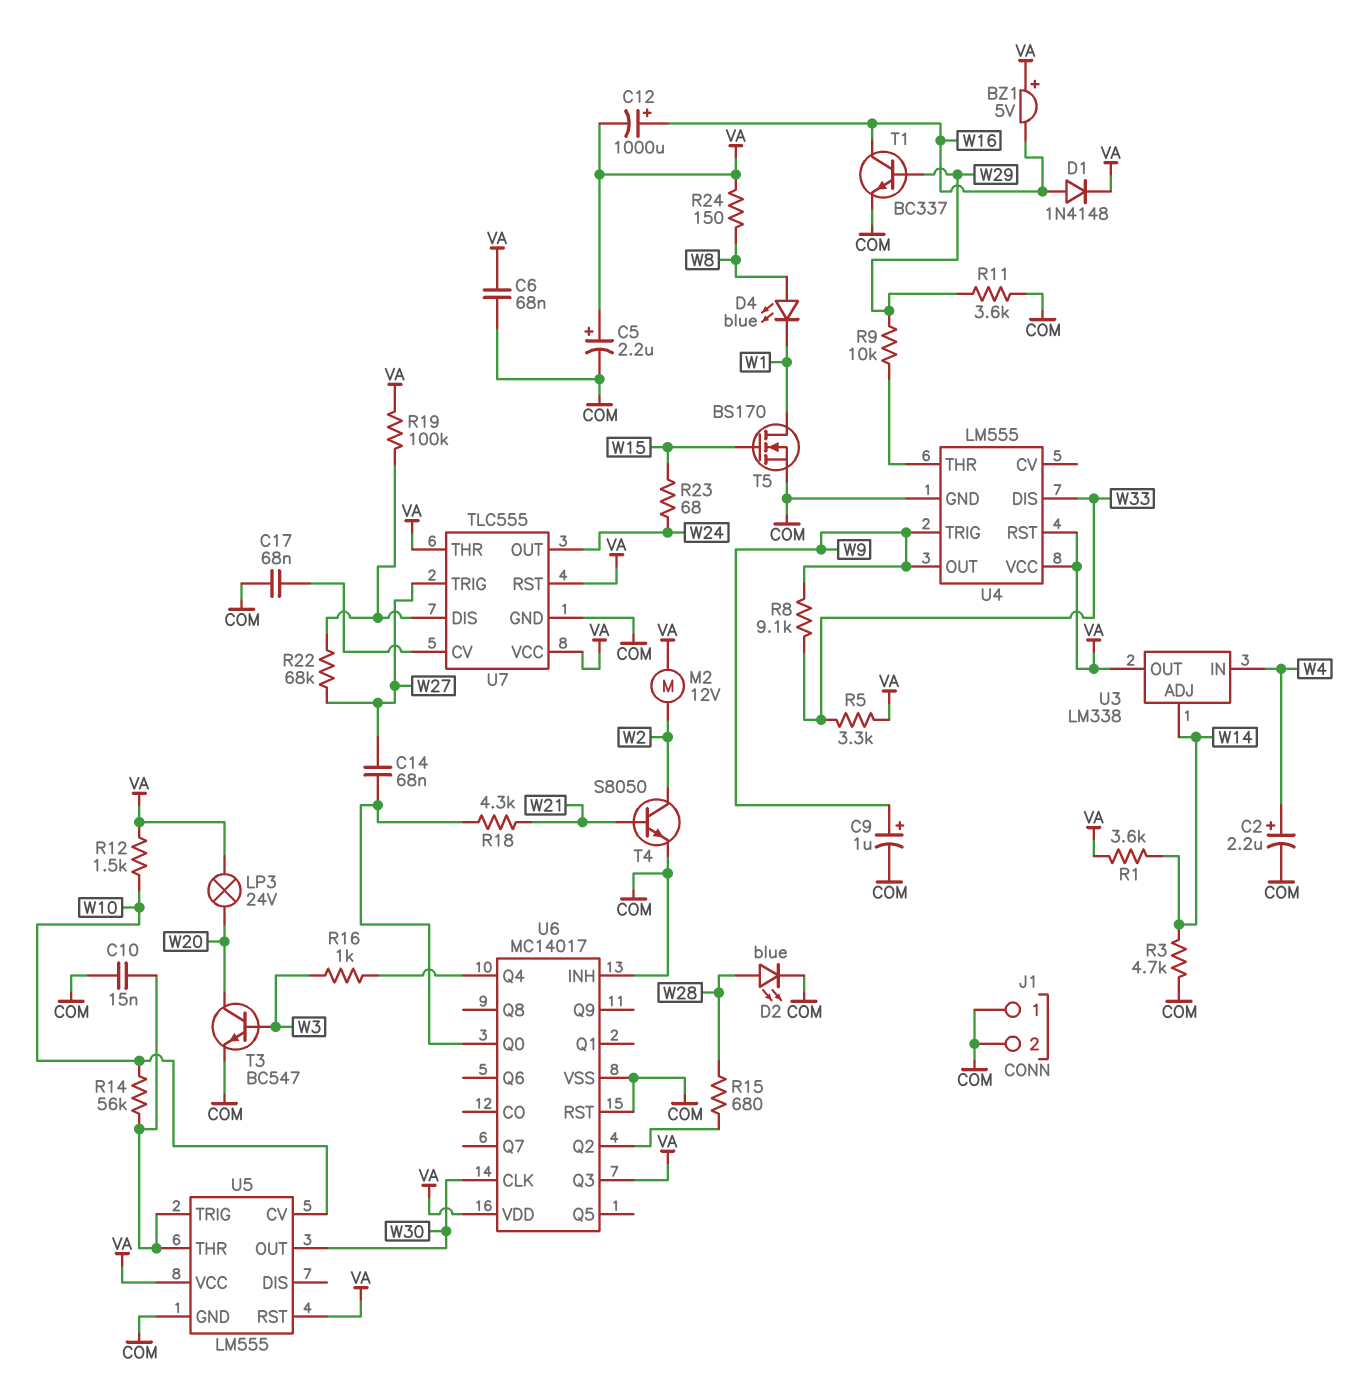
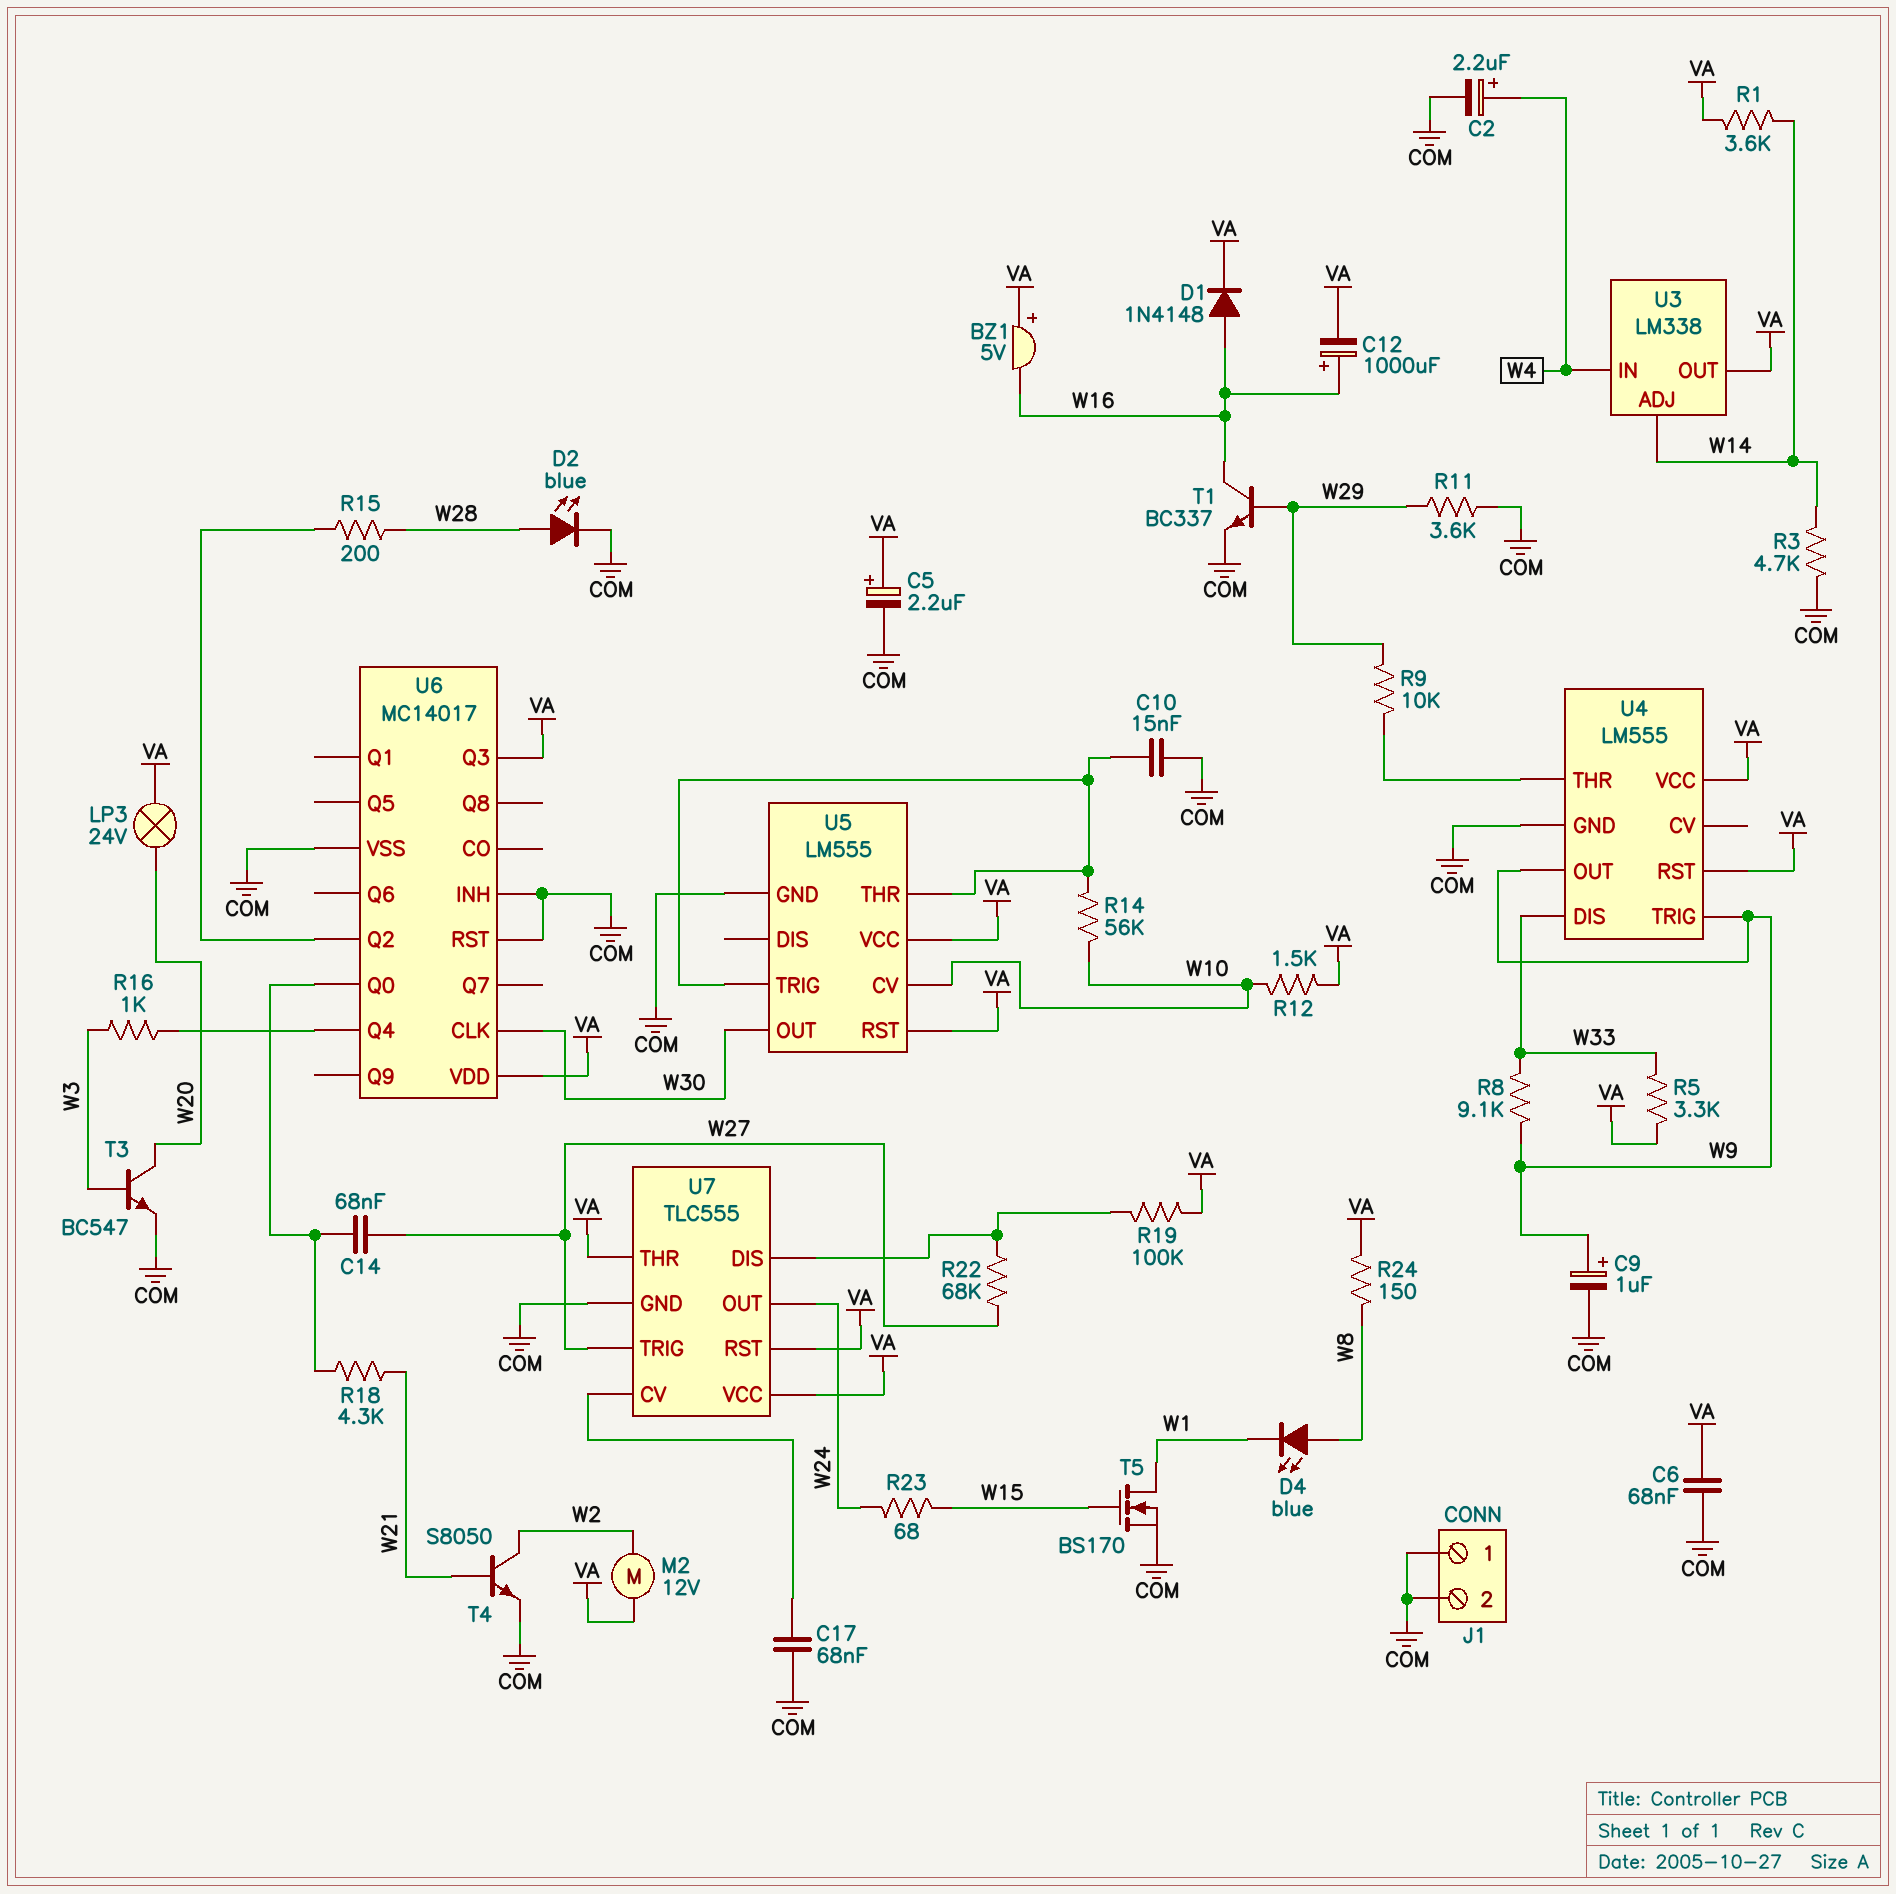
R15: 680 (U6/Q2, W28) -> 200 (U6/Q2, W28)

